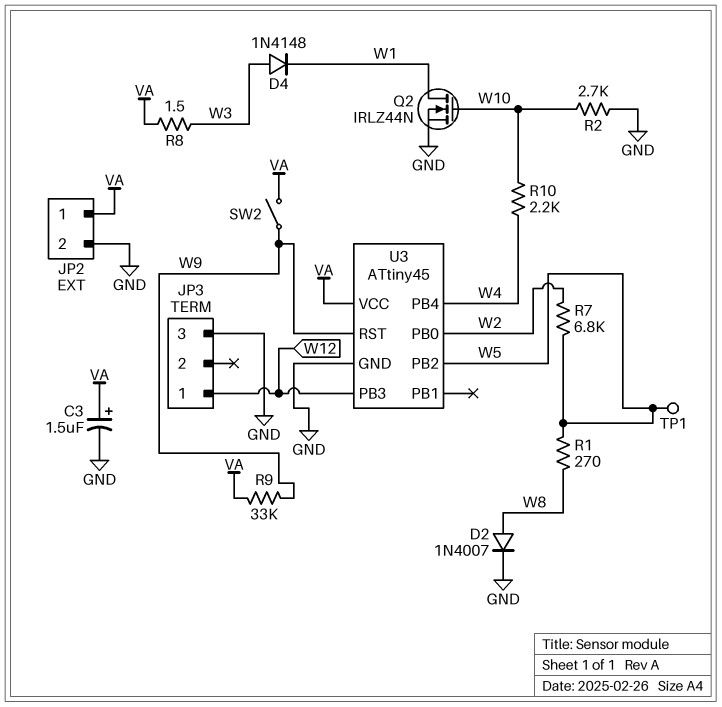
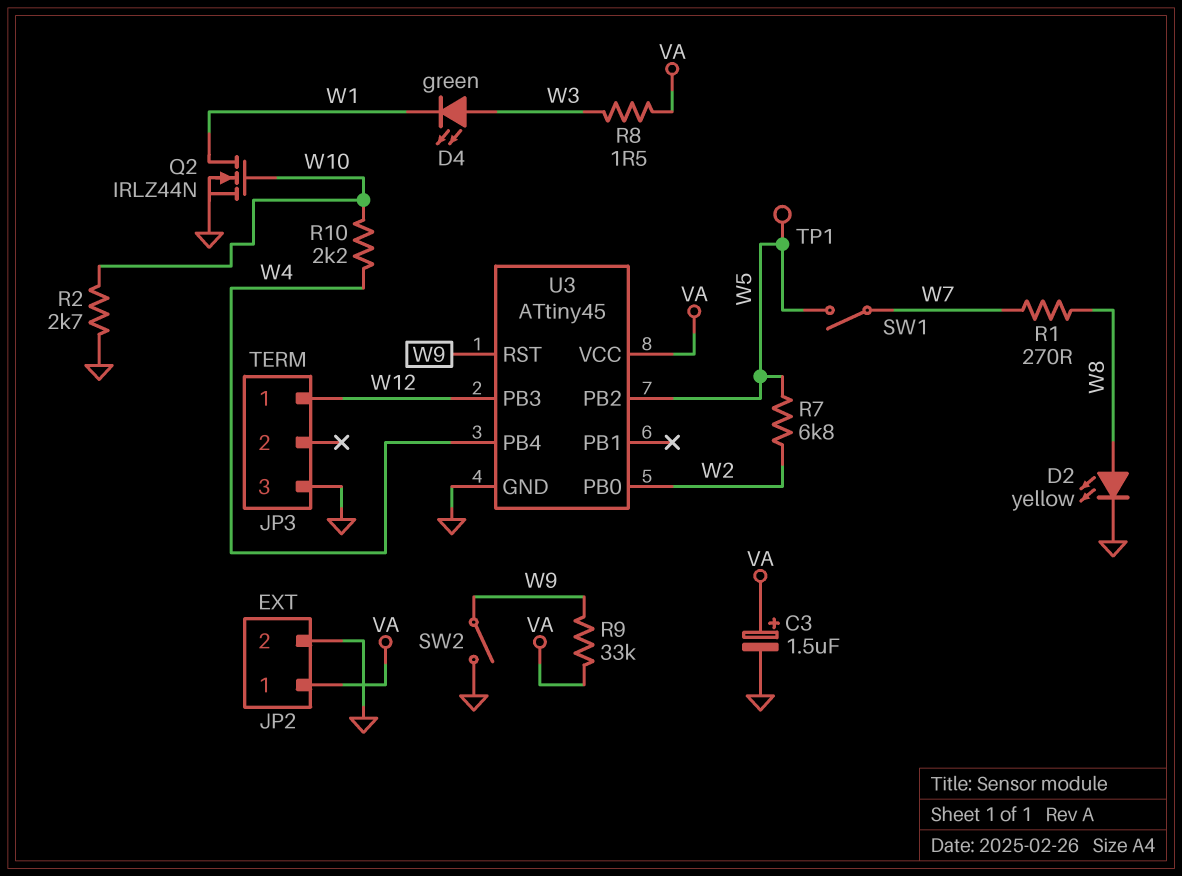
D2: diode 1N4007 (A W8, K GND) -> LED yellow (A W8, K GND)
D4: diode 1N4148 (A W3, K W1) -> LED green (A W3, K W1)
R1: 270 (W5, W8) -> 270 (W7, W8)
SW1: none -> switch (W5, W7)
SW2: switch (VA, W9) -> switch (GND, W9)

